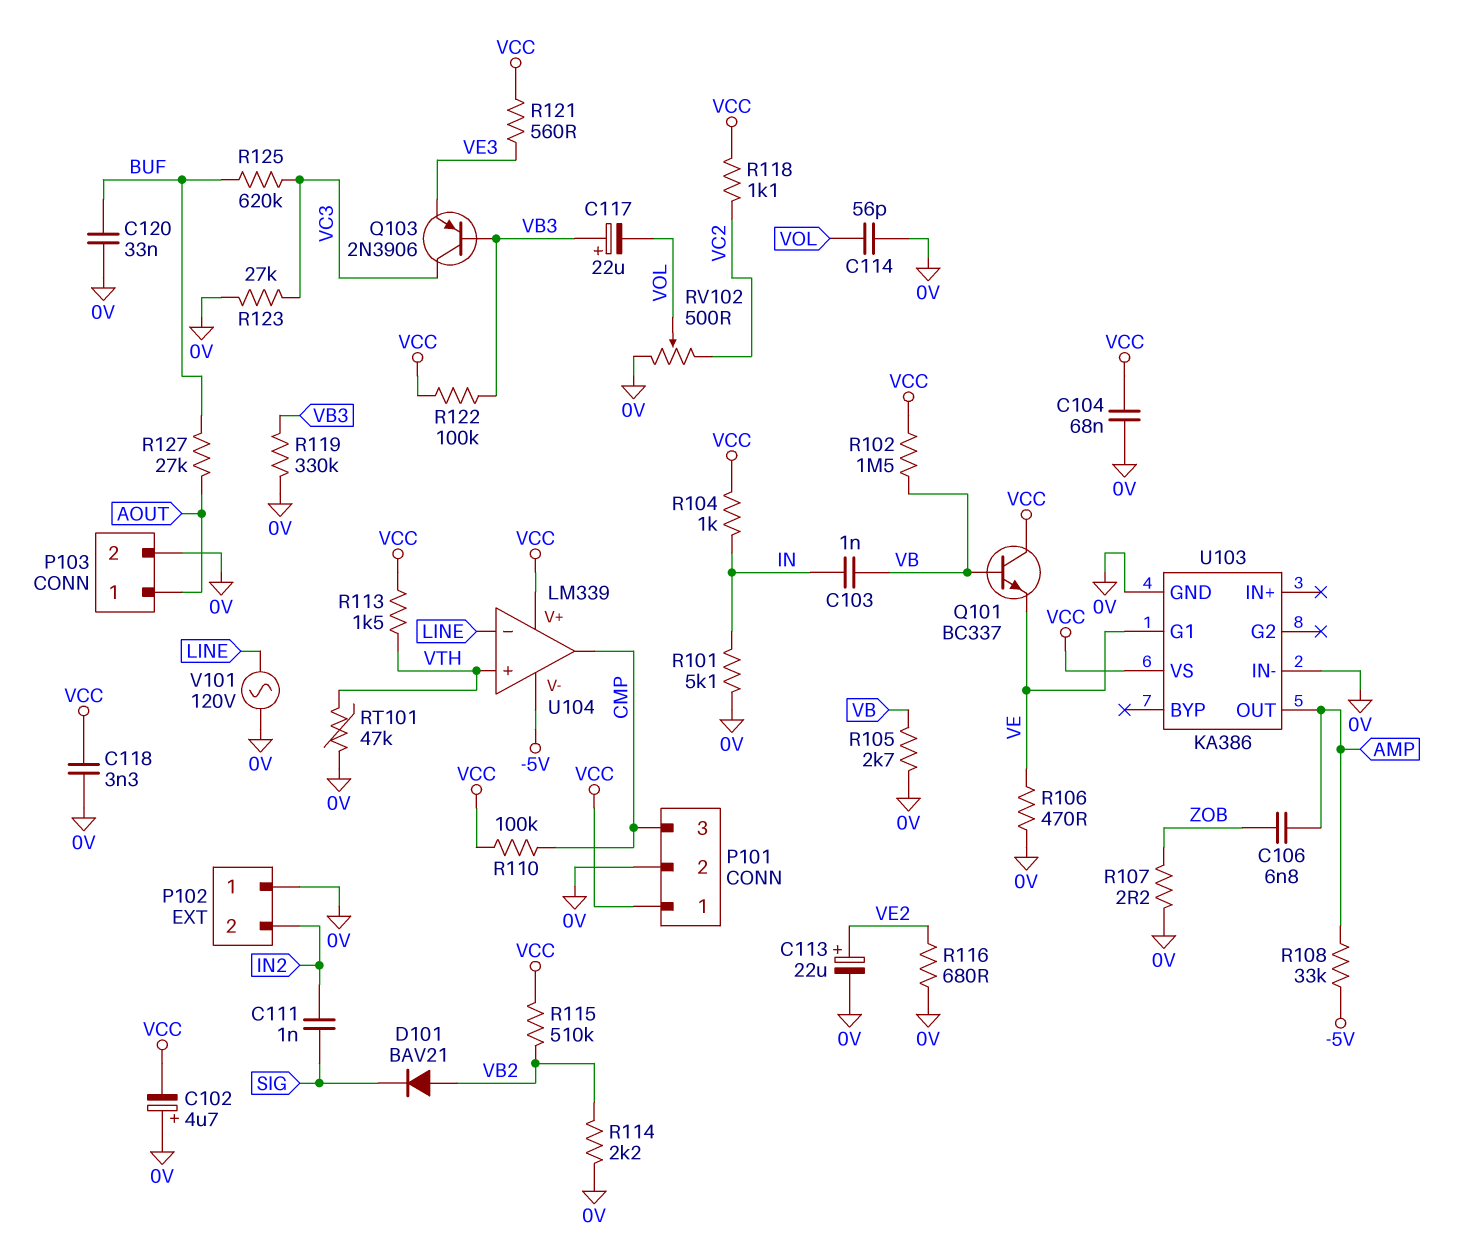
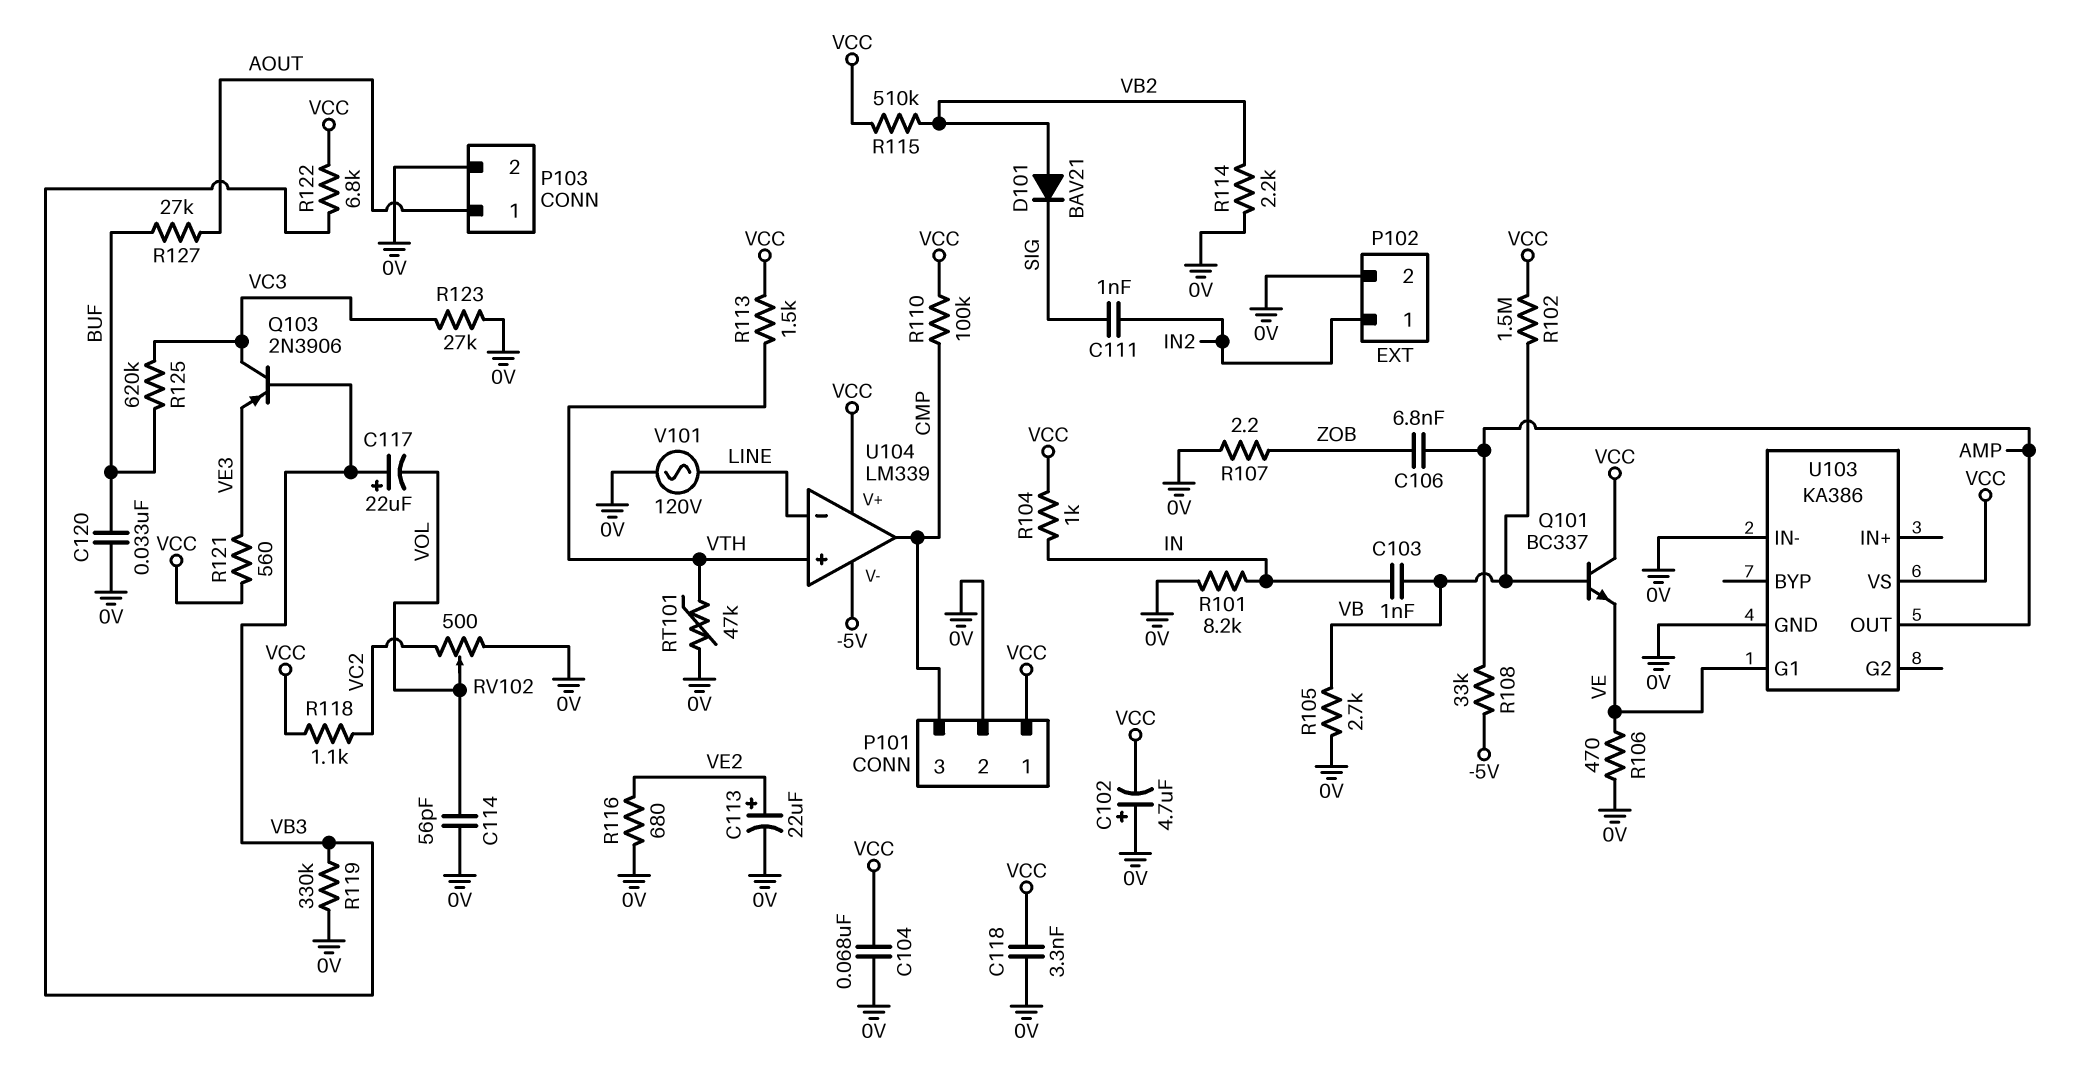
P102 pin 1: 0V -> IN2
P102 pin 2: IN2 -> 0V
R101: 5.1k (0V, IN) -> 8.2k (0V, IN)
R122: 100k (VB3, VCC) -> 6.8k (VB3, VCC)

